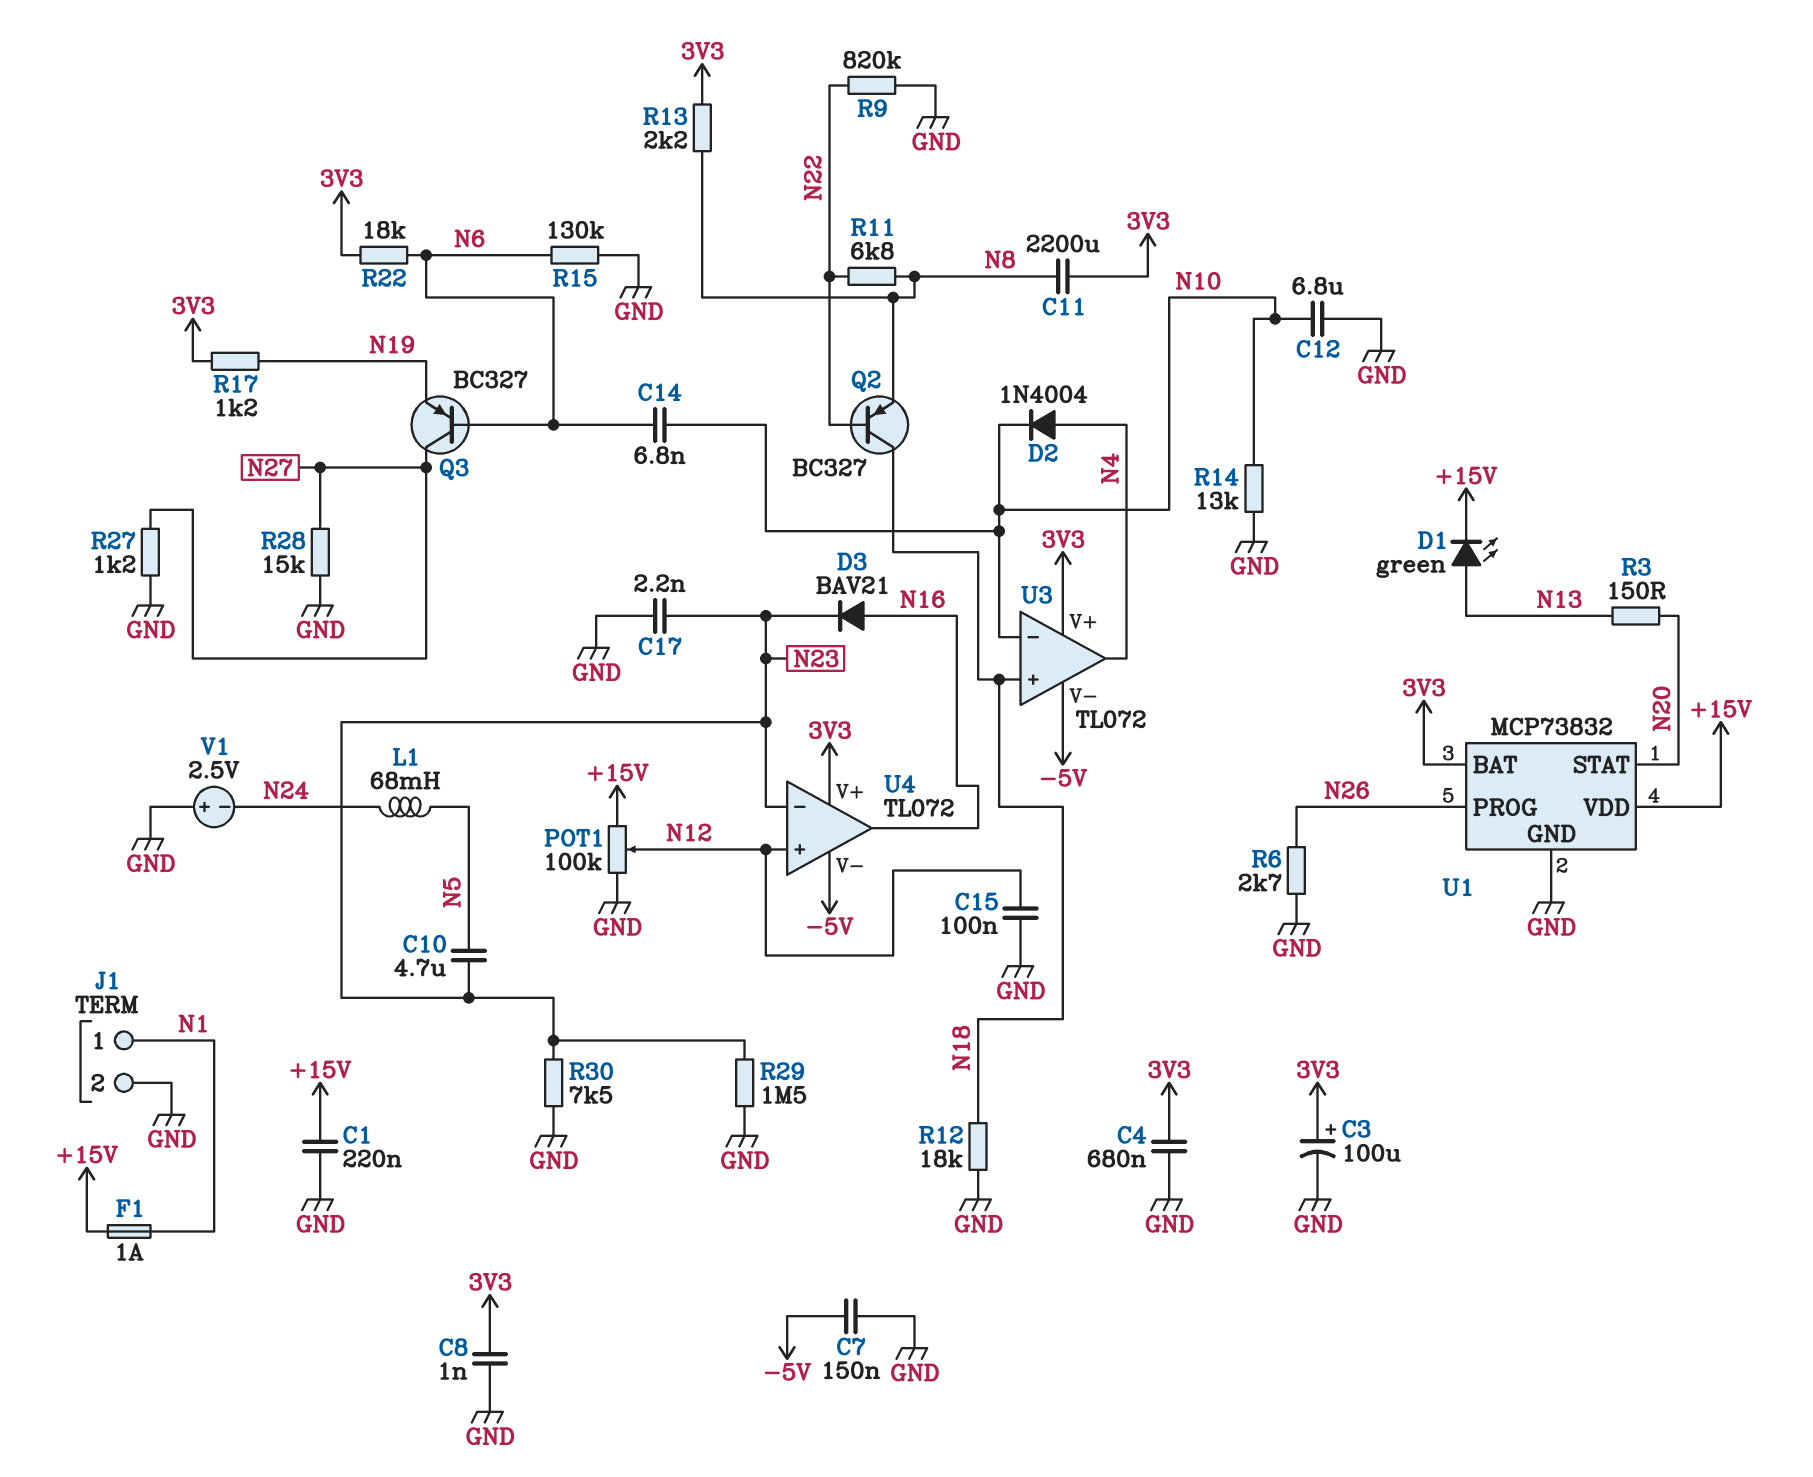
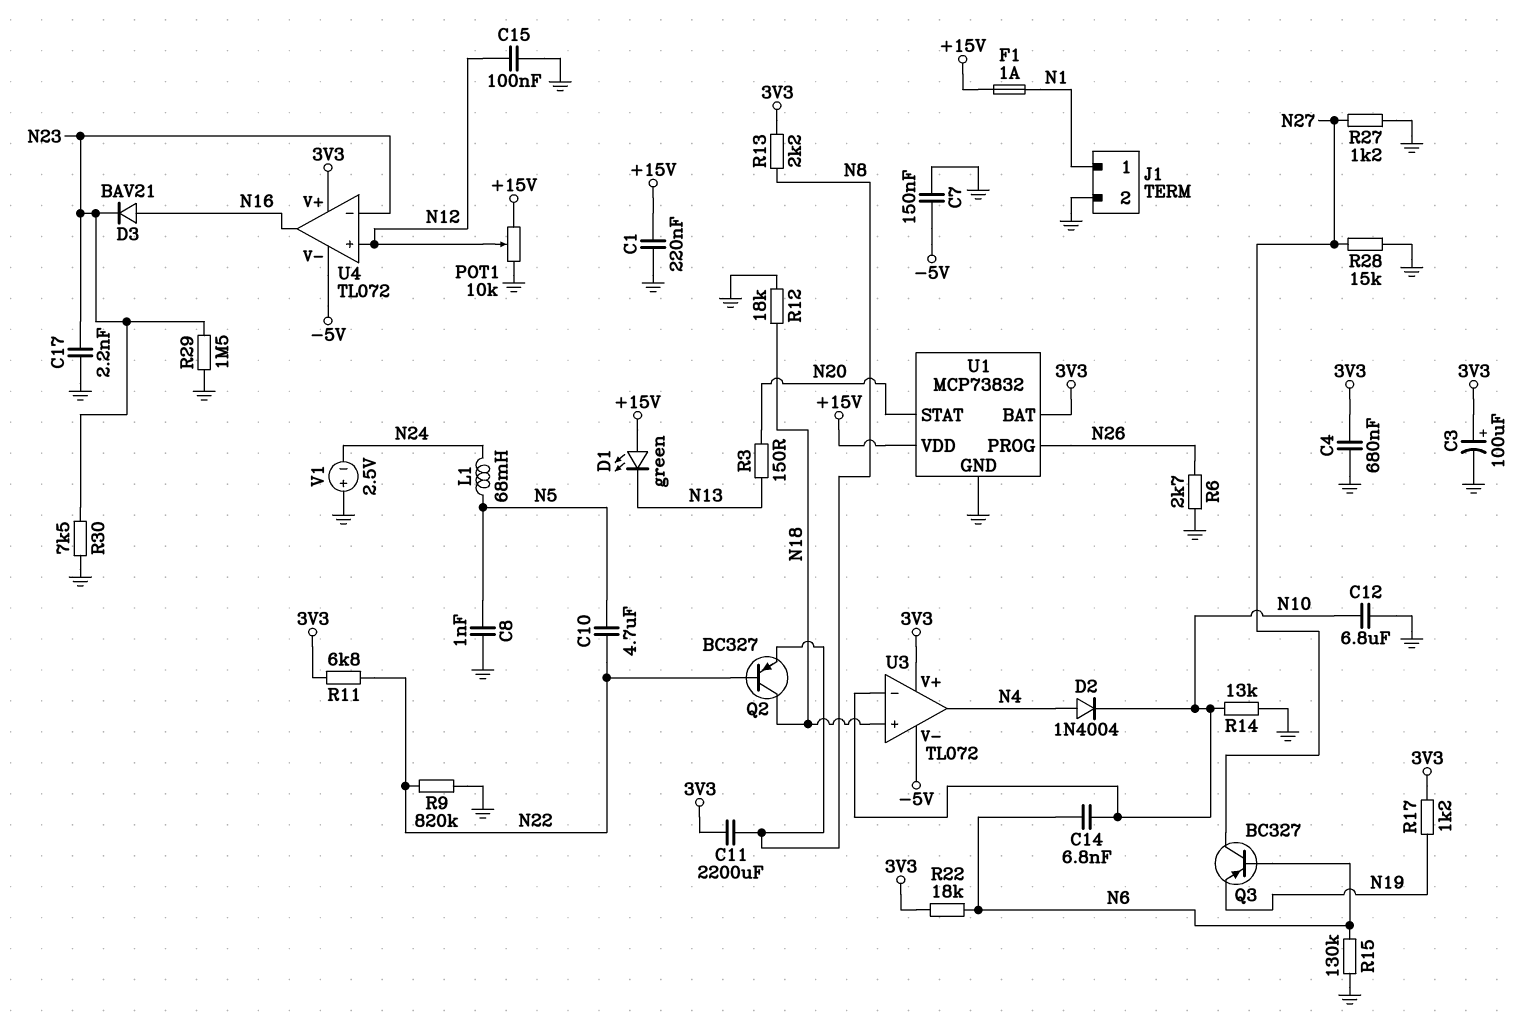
C8: 1nF (3V3, GND) -> 1nF (GND, N5)
C10: 4.7uF (N5, N23) -> 4.7uF (N5, N22)
D1: LED green (A N13, K +15V) -> LED green (A +15V, K N13)
POT1: 100k (+15V, GND, wiper N12) -> 10k (+15V, GND, wiper N12)
R11: 6.8k (N8, N22) -> 6.8k (3V3, N22)

